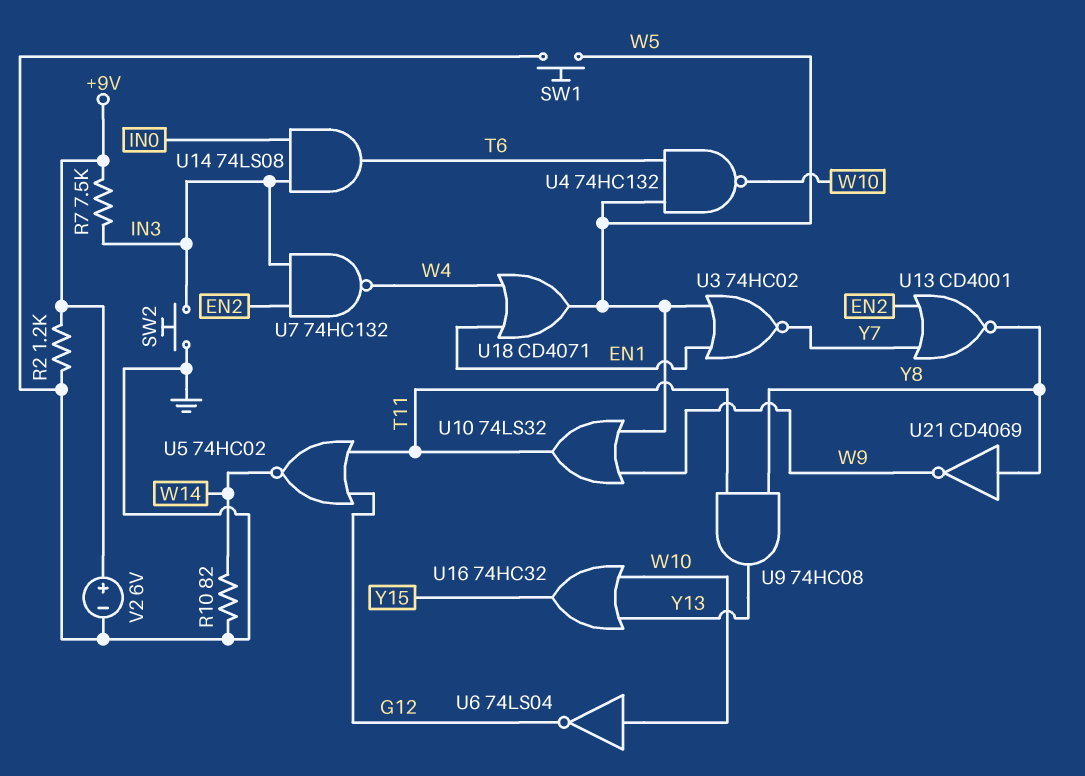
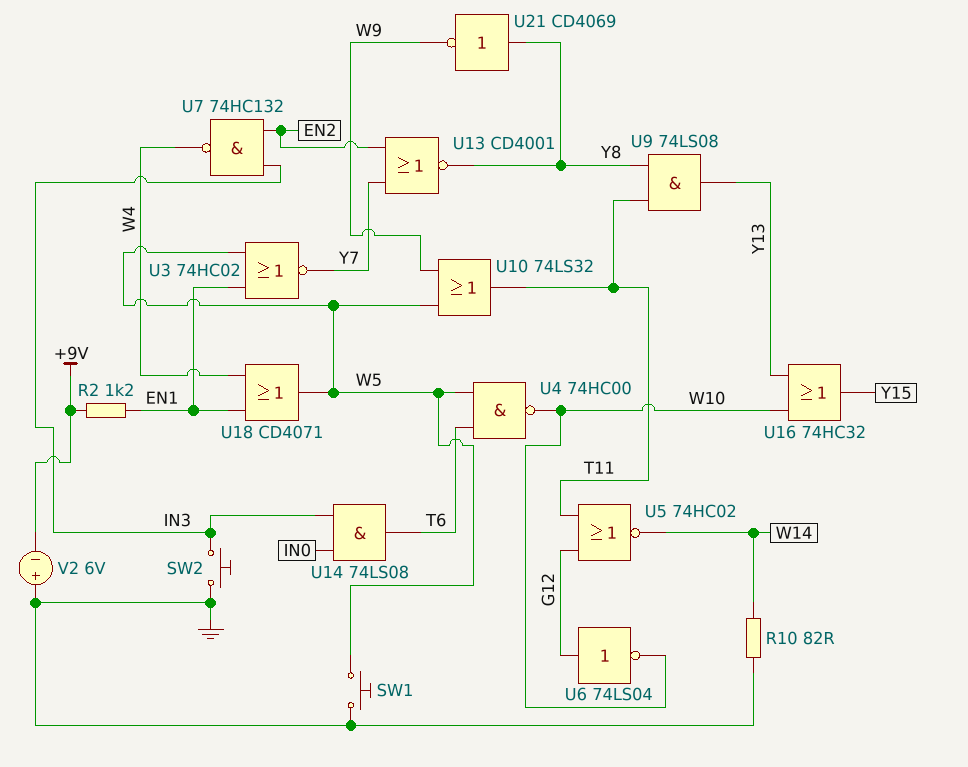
R2: 1.2k (+9V, GND) -> 1.2k (+9V, EN1)
R7: 7.5k (+9V, IN3) -> none
U4: NAND 74HC132 (in T6, in W5, out W10) -> NAND 74HC00 (in T6, in W5, out W10)
U6: NOT 74LS04 (in W10, out G12) -> NOT 74LS04 (in G12, out W10)
U9: AND 74HC08 (in T11, in Y8, out Y13) -> AND 74LS08 (in T11, in Y8, out Y13)
V2: 6V (plus +9V, minus GND) -> 6V (plus GND, minus +9V)

